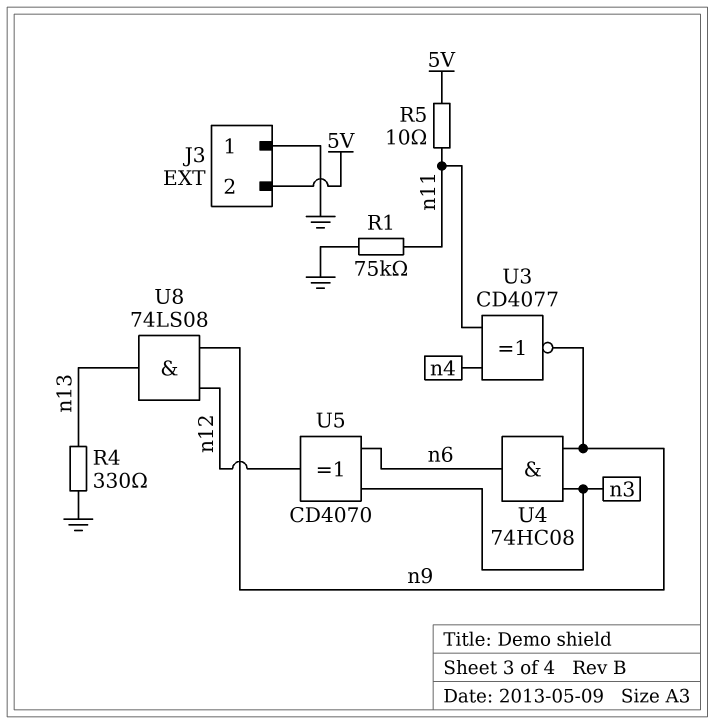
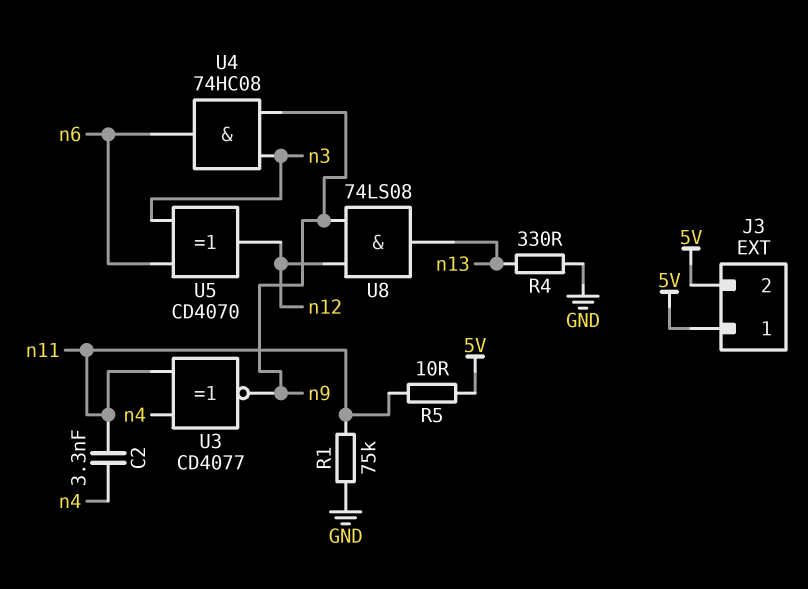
C2: none -> 3.3nF (n4, n11)
J3 pin 1: GND -> 5V

